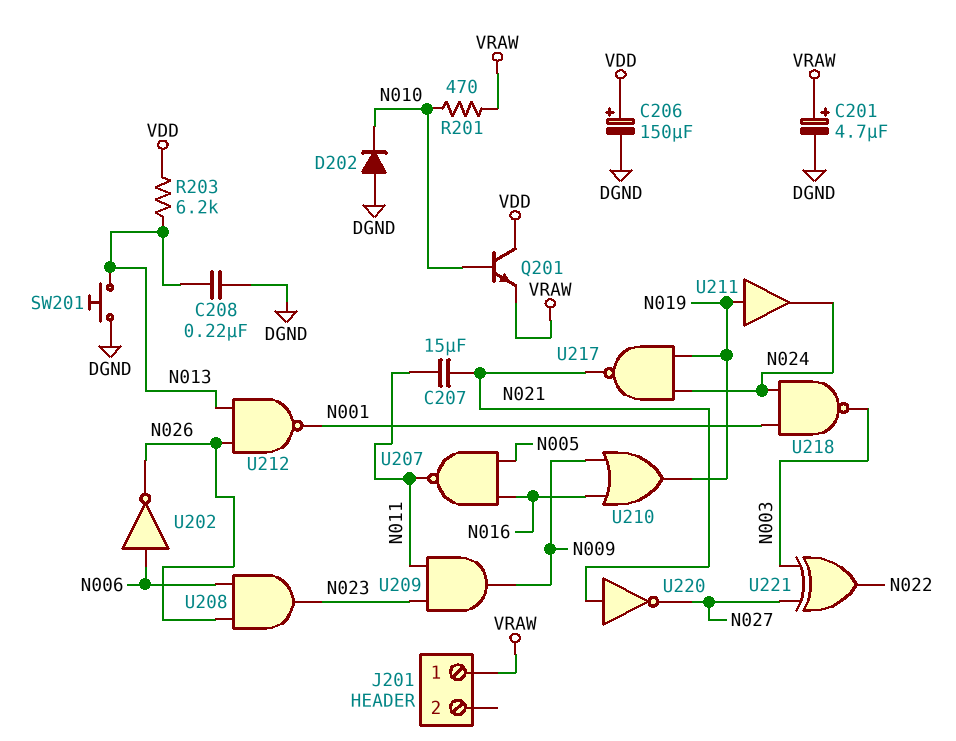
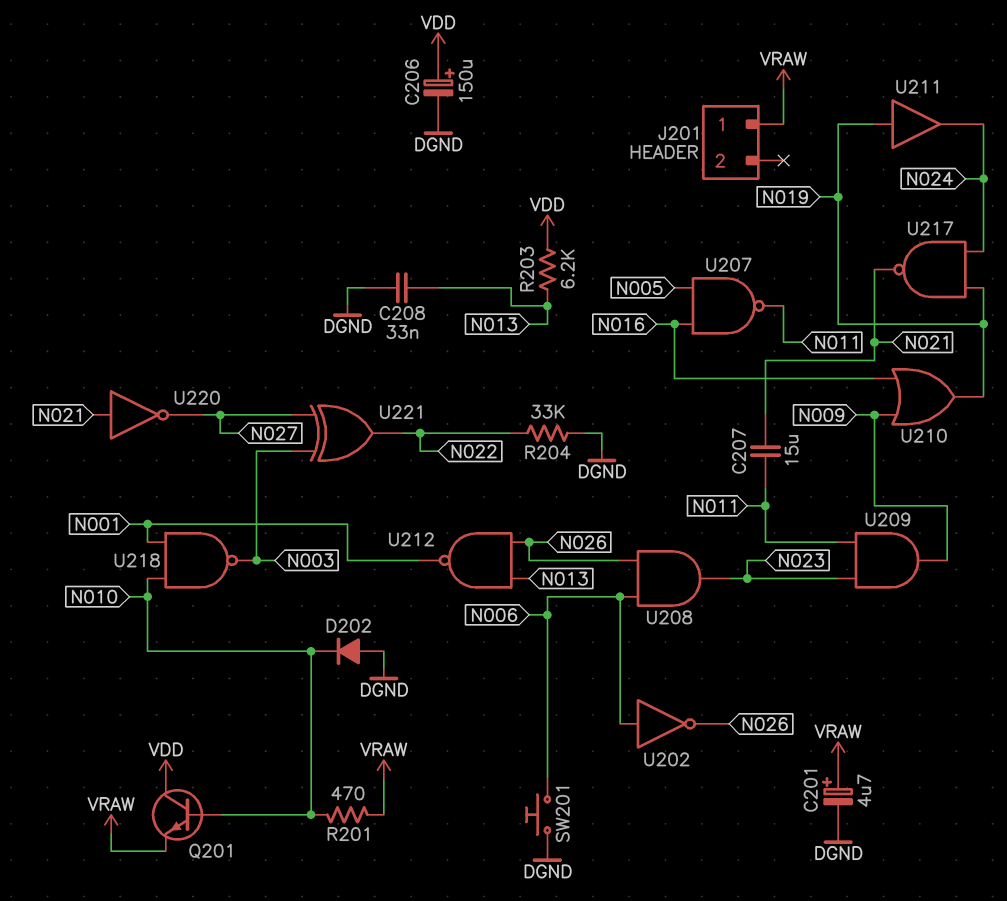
C208: 220nF (DGND, N013) -> 33nF (DGND, N013)
R204: none -> 33k (DGND, N022)
SW201: button (DGND, N013) -> button (DGND, N006)
U218: NAND (in N001, in N024, out N003) -> NAND (in N001, in N010, out N003)

